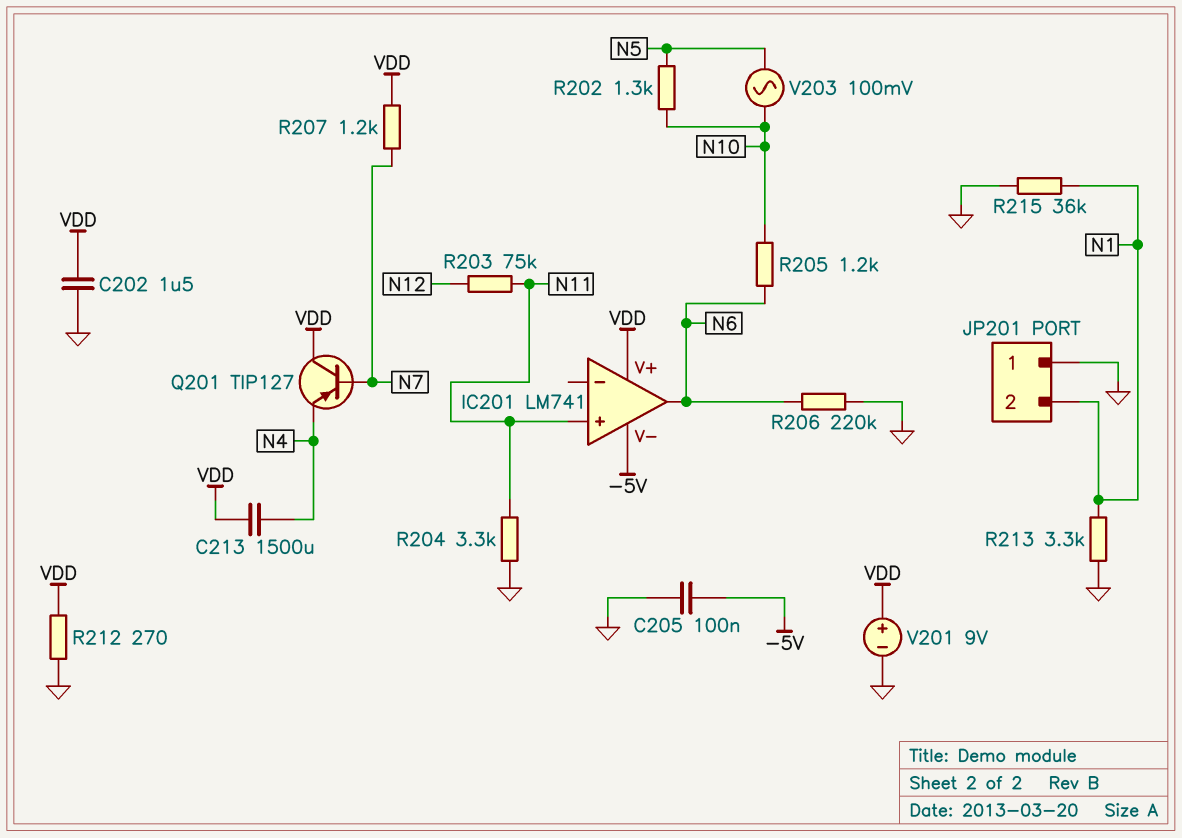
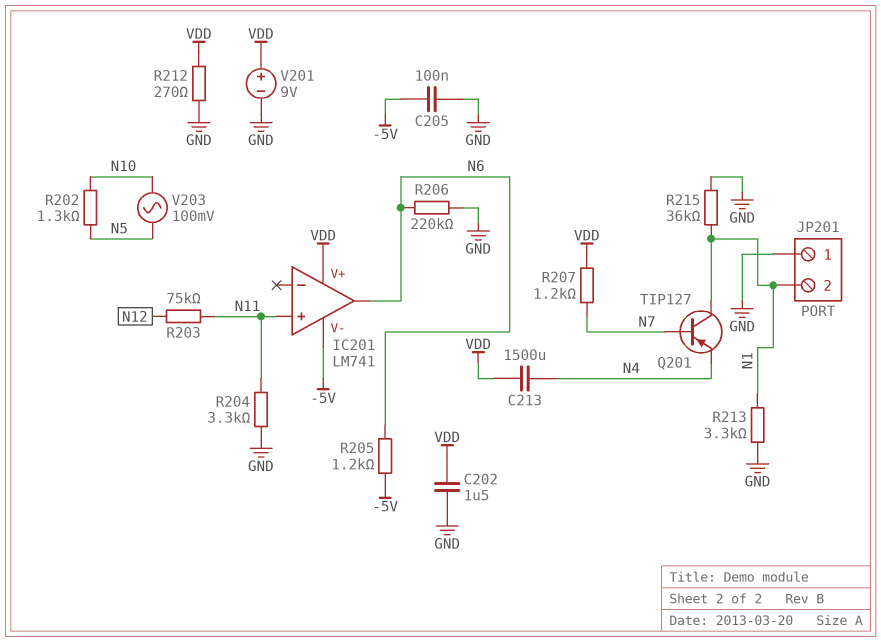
Q201: PNP TIP127 (B N7, C VDD, E N4) -> PNP TIP127 (B N7, C N1, E N4)
R205: 1.2k (N6, N10) -> 1.2k (-5V, N6)

